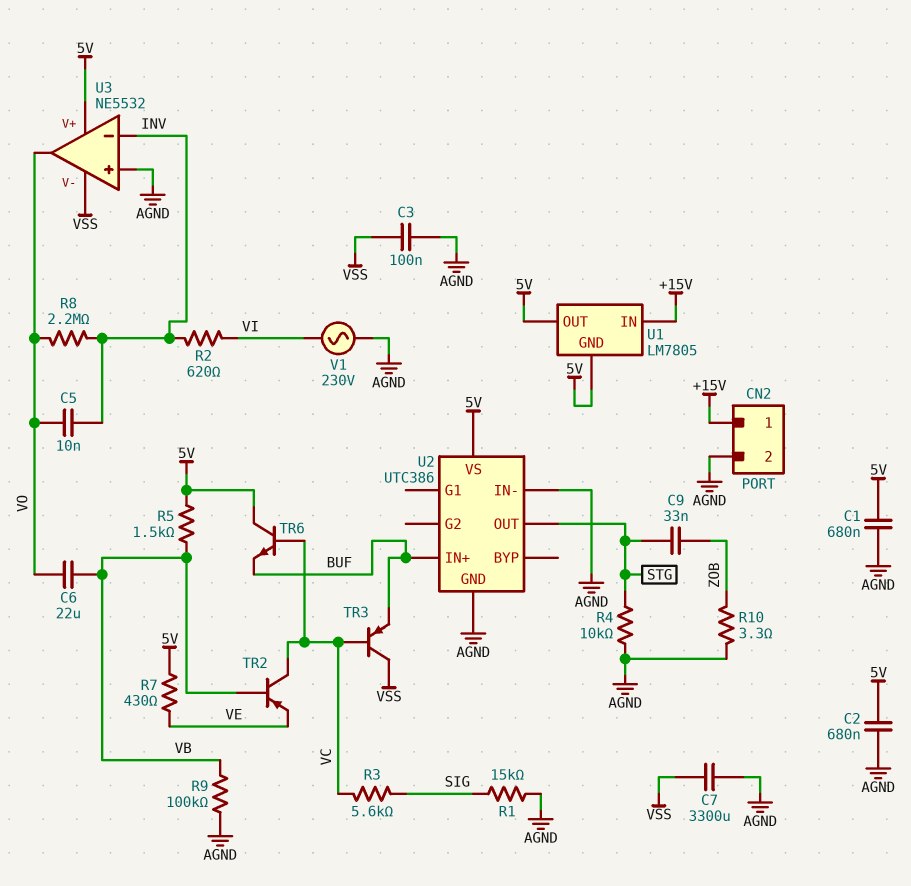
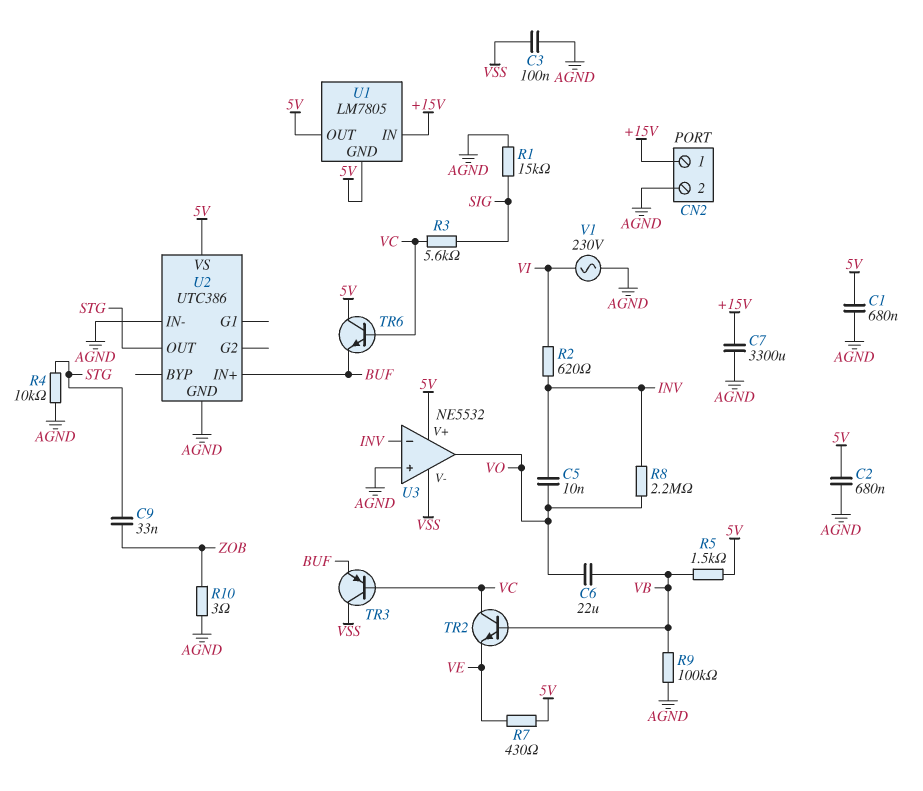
C7: 3300uF (AGND, VSS) -> 3300uF (+15V, AGND)
R10: 3.3 (AGND, ZOB) -> 3 (AGND, ZOB)
TR2: PNP (B VB, C VC, E VE) -> NPN (B VB, C VC, E VE)

